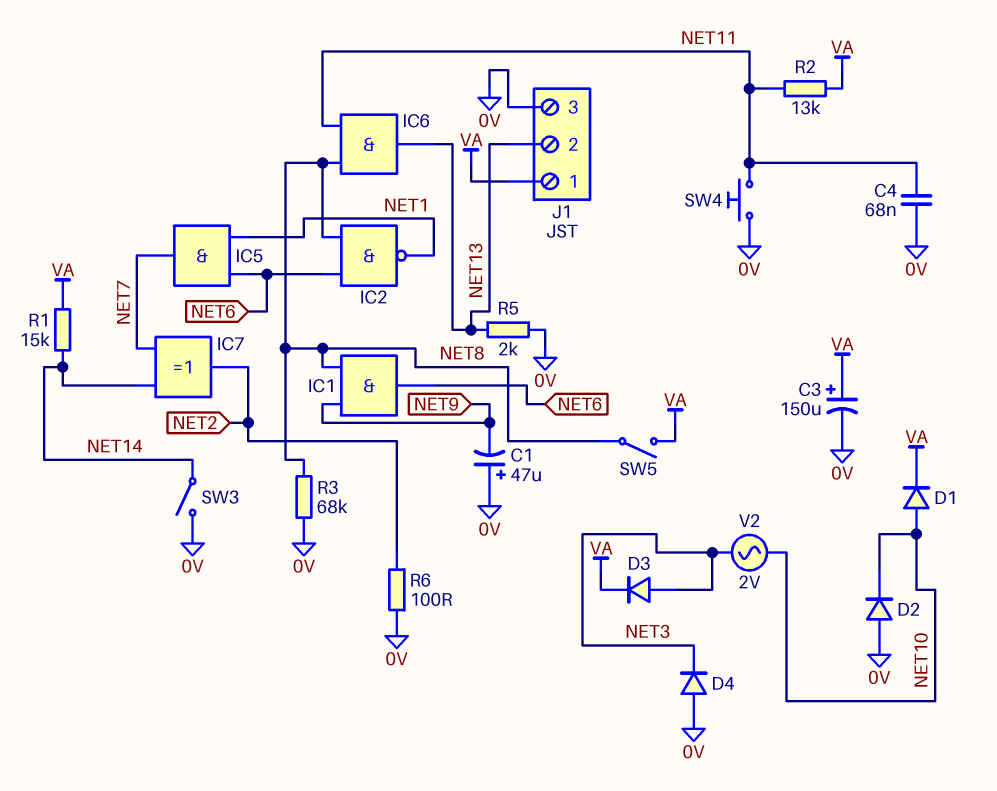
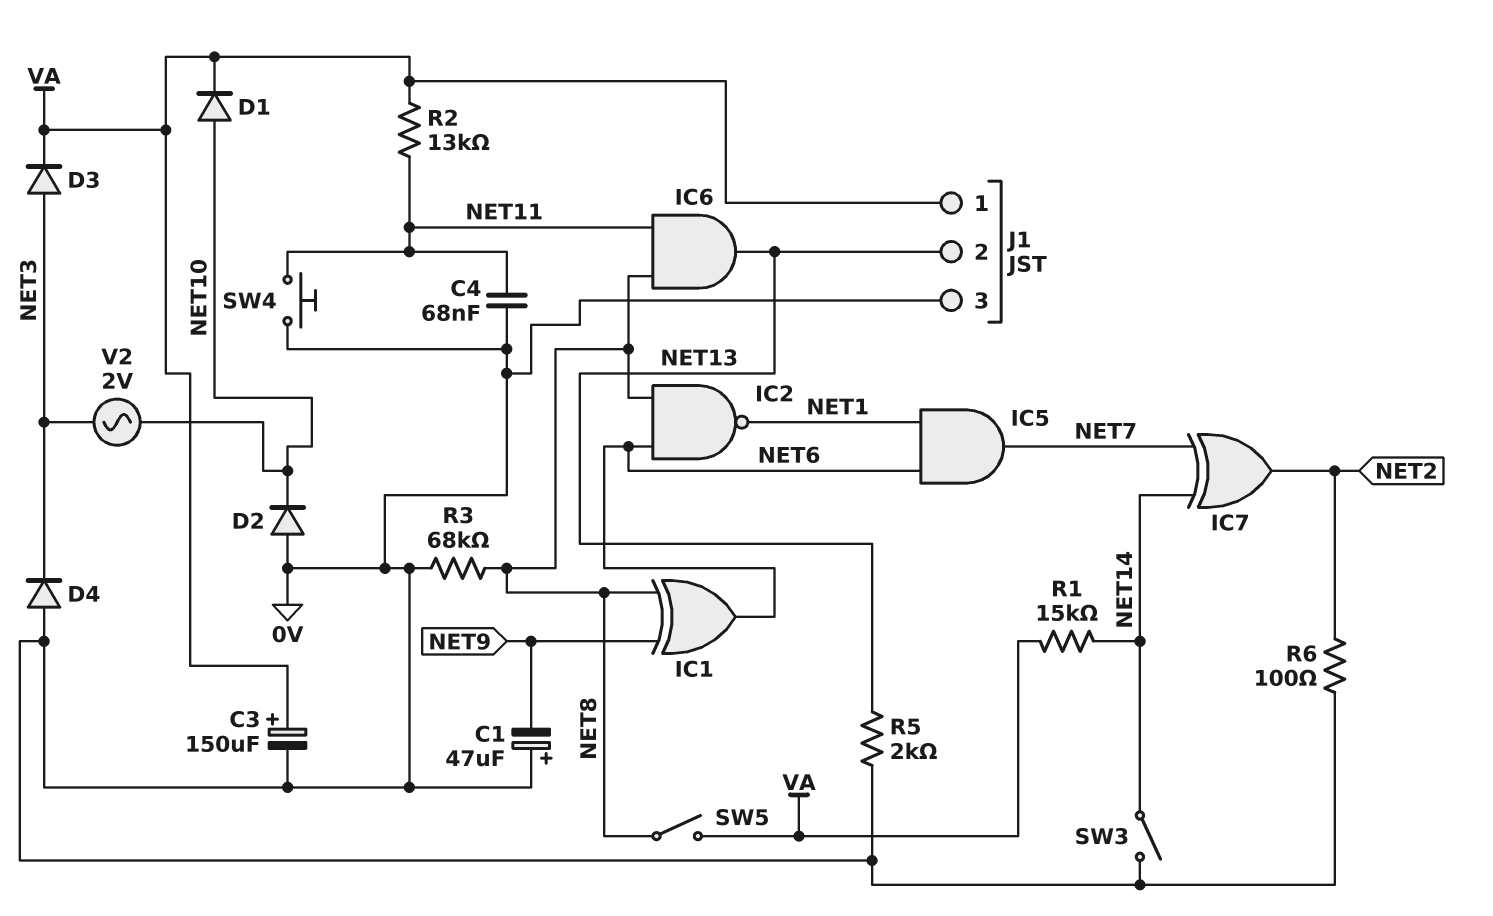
IC1: AND (in NET8, in NET9, out NET6) -> XOR (in NET8, in NET9, out NET6)

